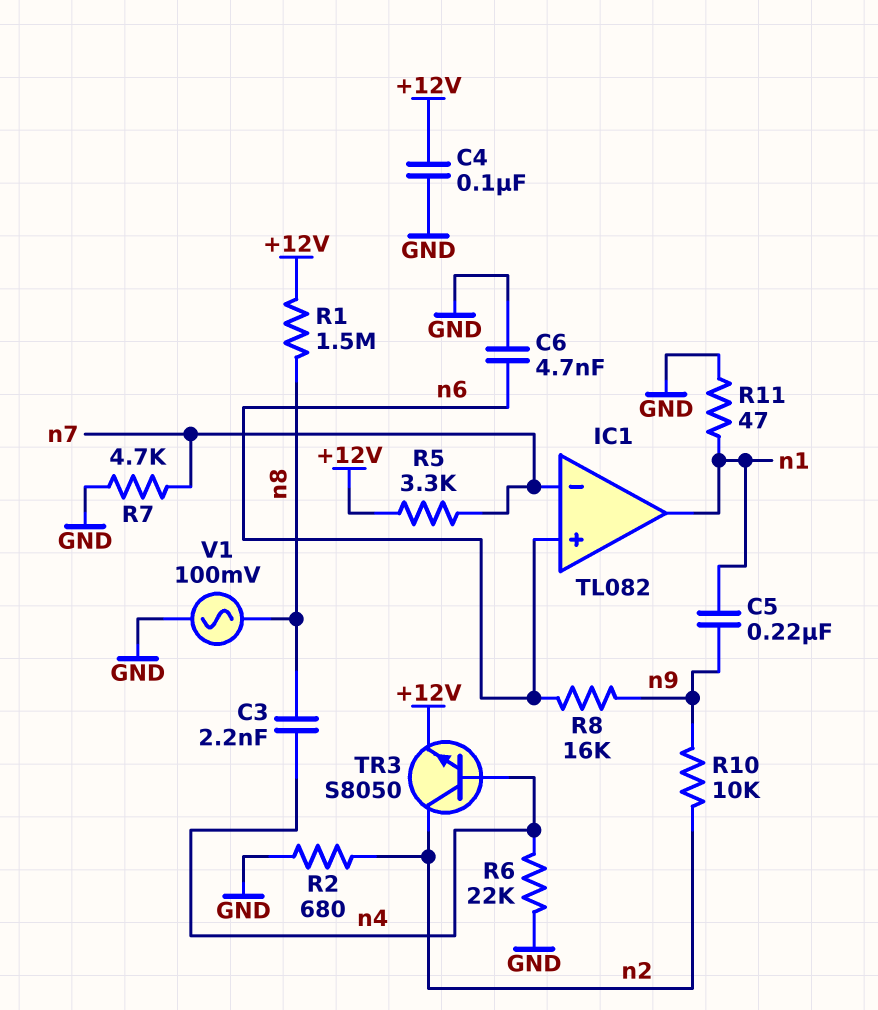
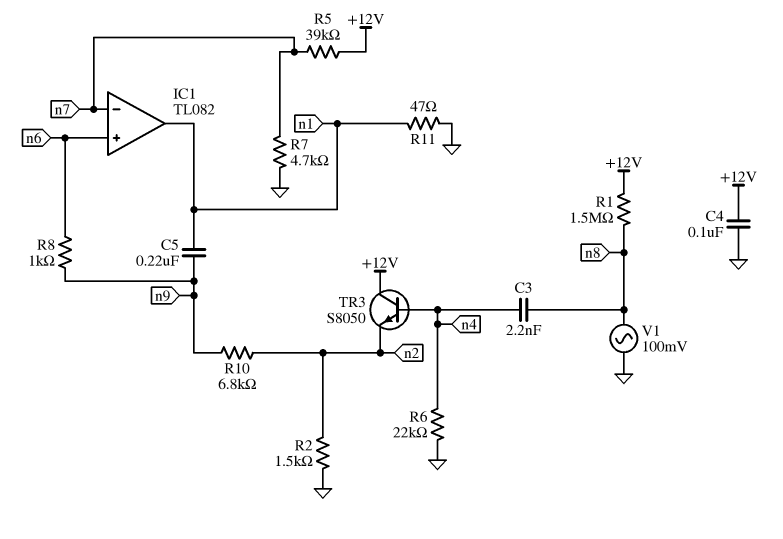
C6: 4.7nF (GND, n6) -> none
R2: 680 (GND, n2) -> 1.5k (GND, n2)
R5: 3.3k (+12V, n7) -> 39k (+12V, n7)
R8: 16k (n6, n9) -> 1k (n6, n9)
R10: 10k (n2, n9) -> 6.8k (n2, n9)
TR3: NPN S8050 (B n4, C n2, E +12V) -> NPN S8050 (B n4, C +12V, E n2)

